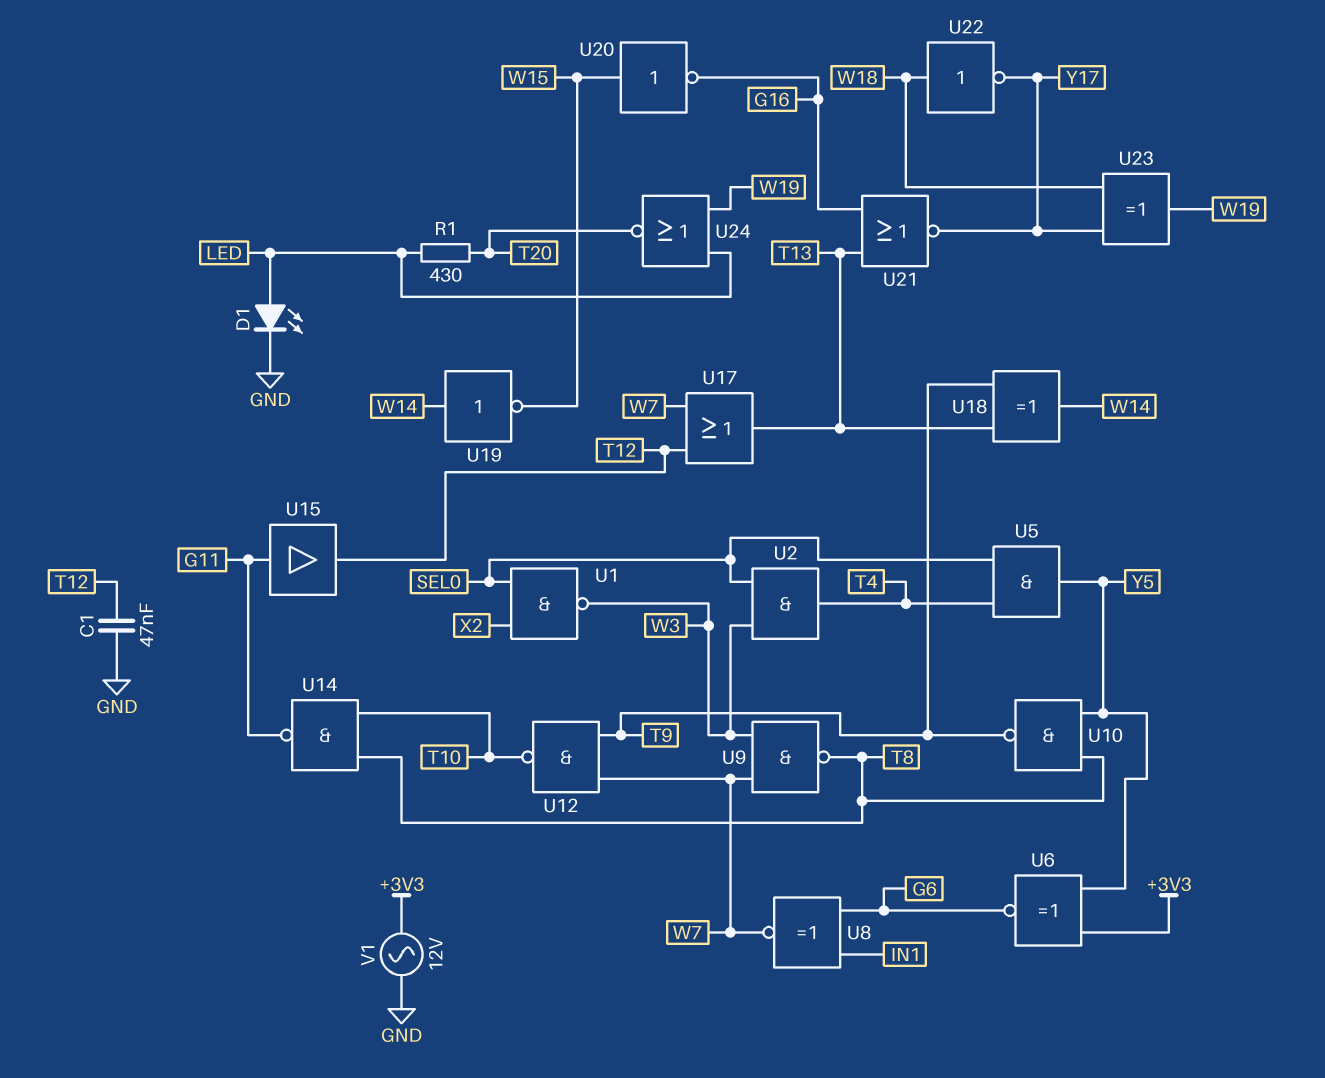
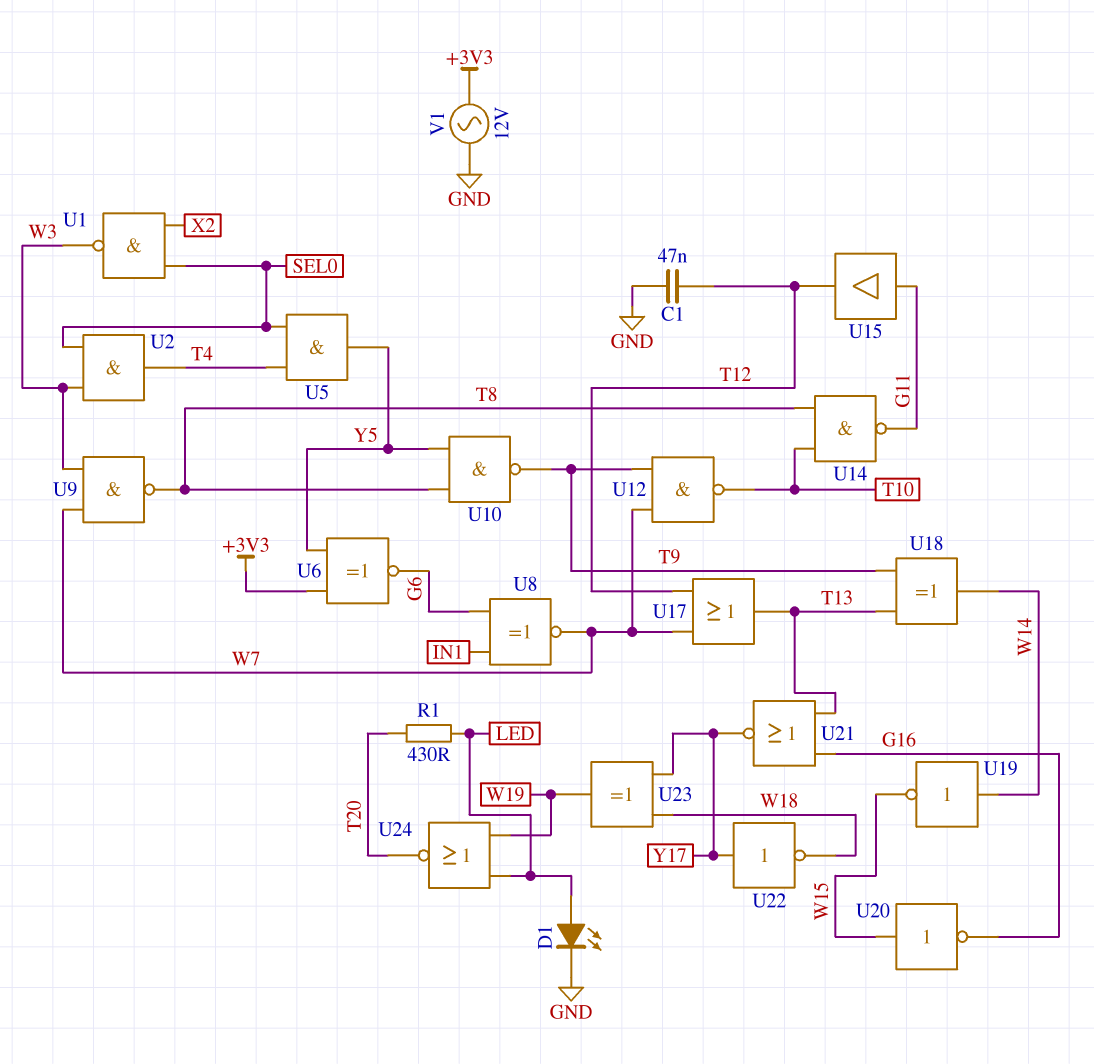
U22: NOT (in W18, out Y17) -> NOT (in Y17, out W18)

